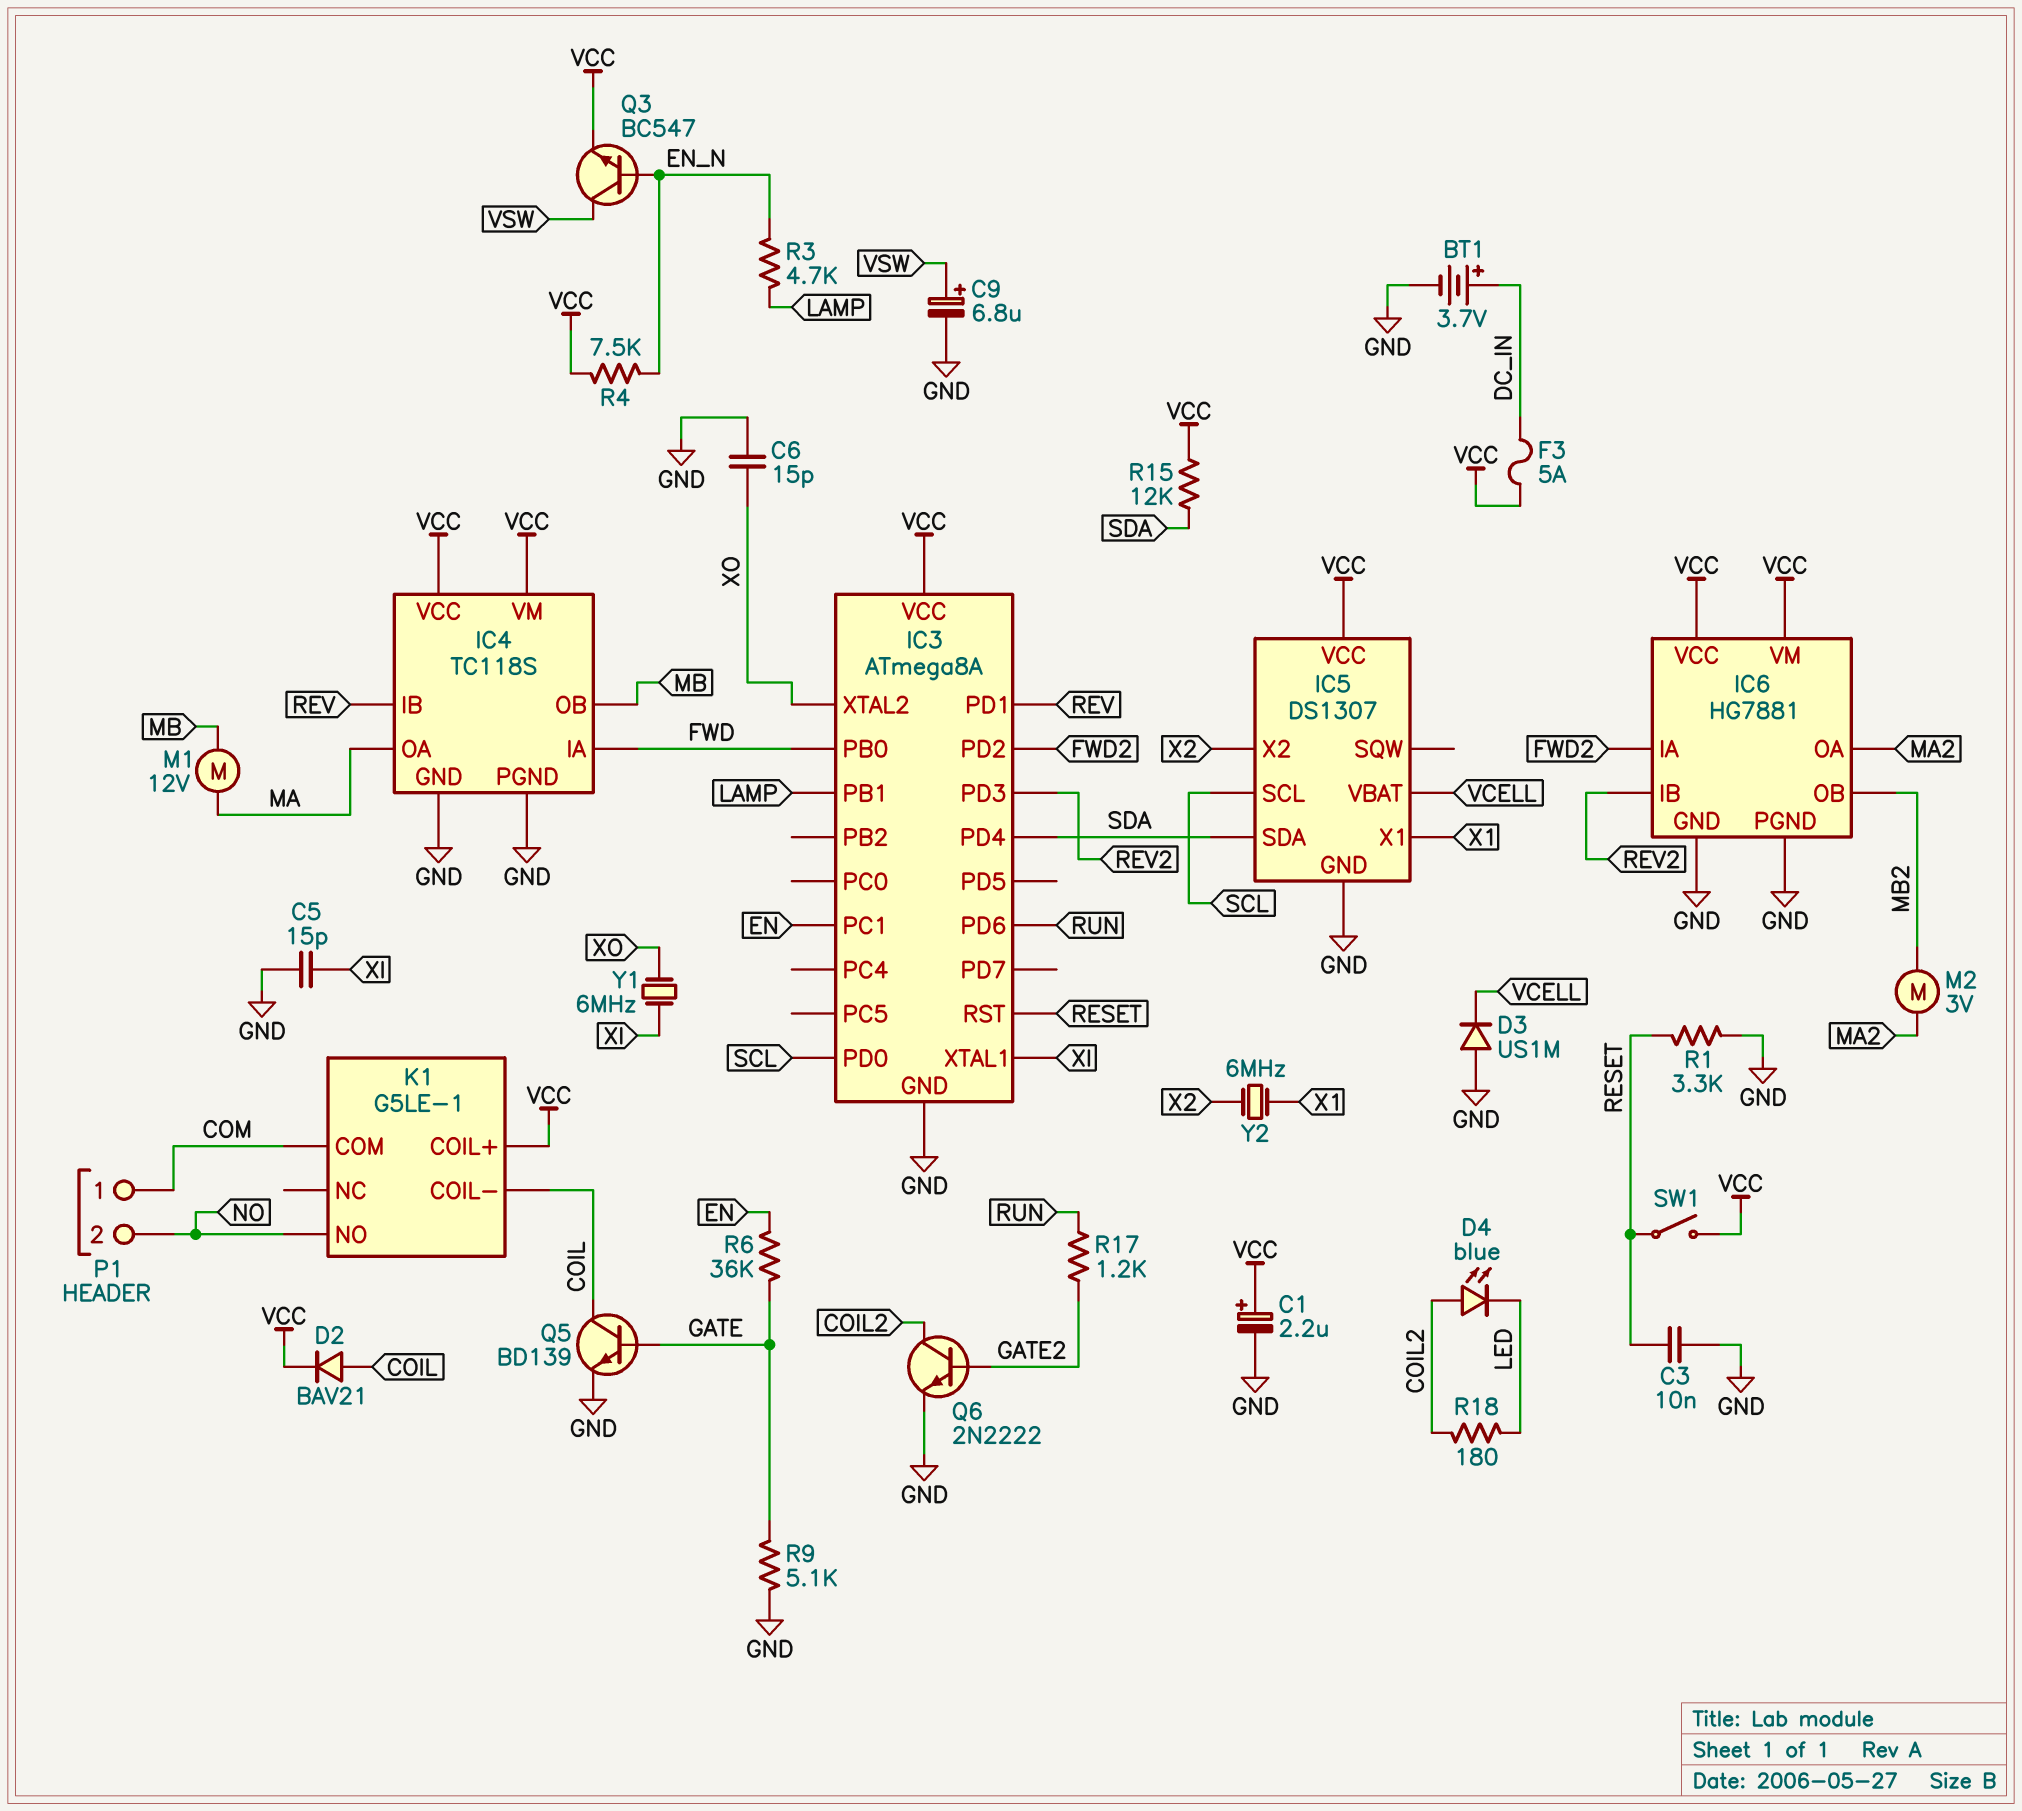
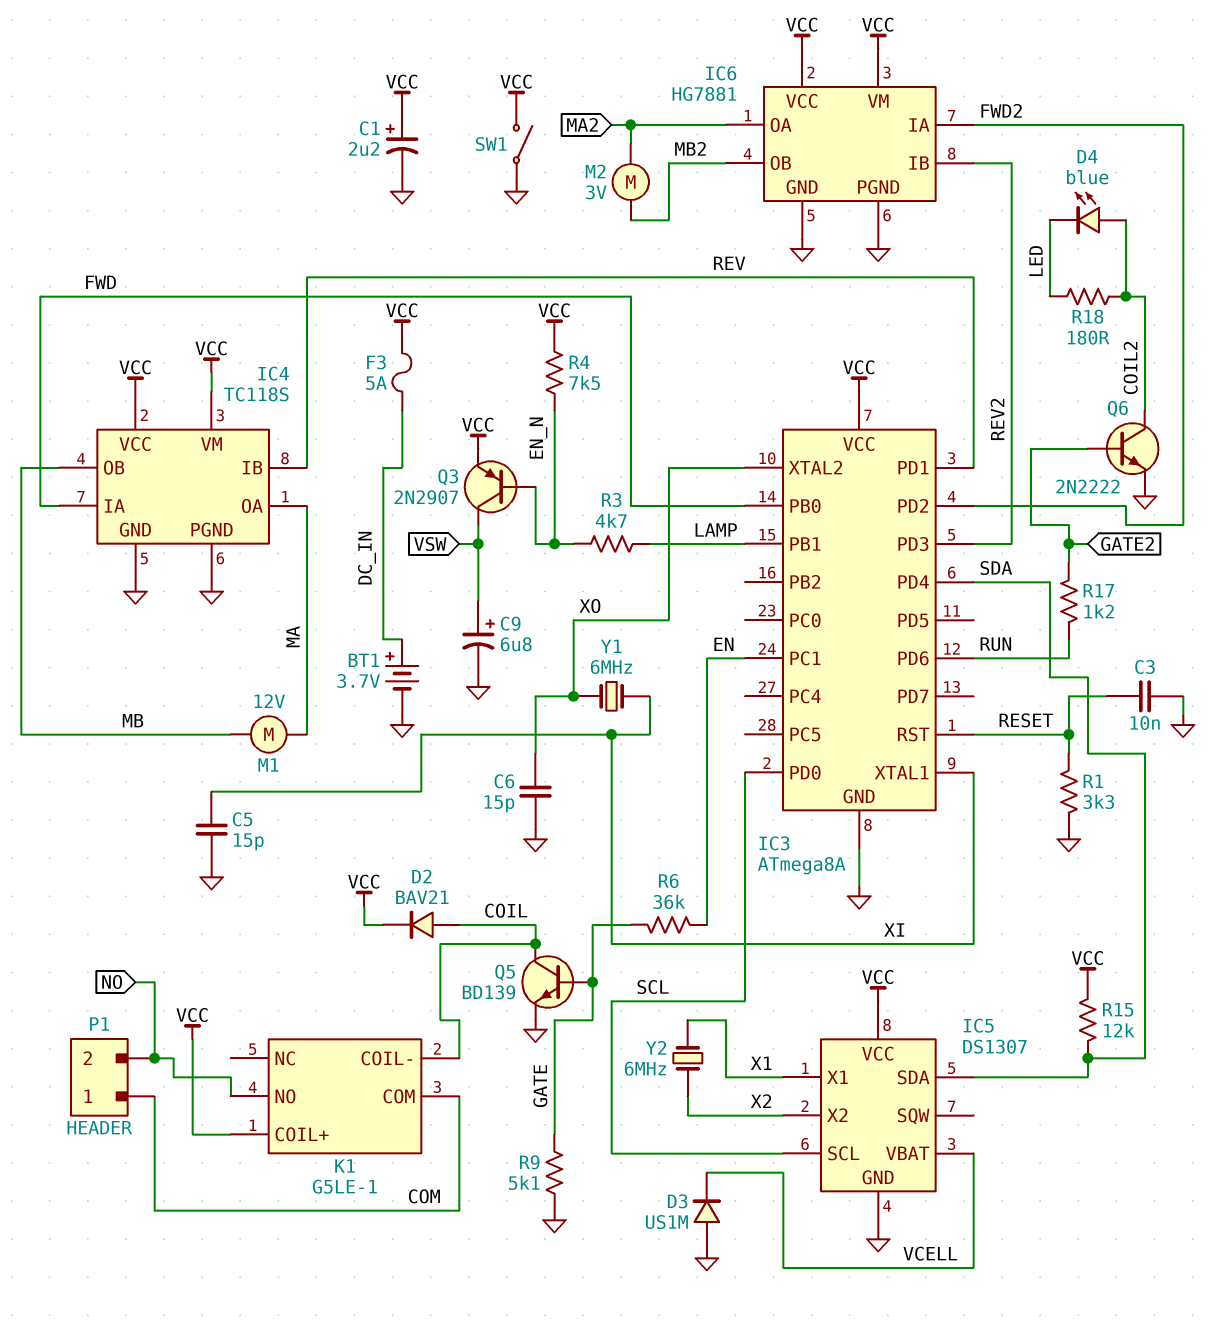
Q3: NPN BC547 (B EN_N, C VSW, E VCC) -> PNP 2N2907 (B EN_N, C VSW, E VCC)
SW1: switch (RESET, VCC) -> switch (GND, VCC)

